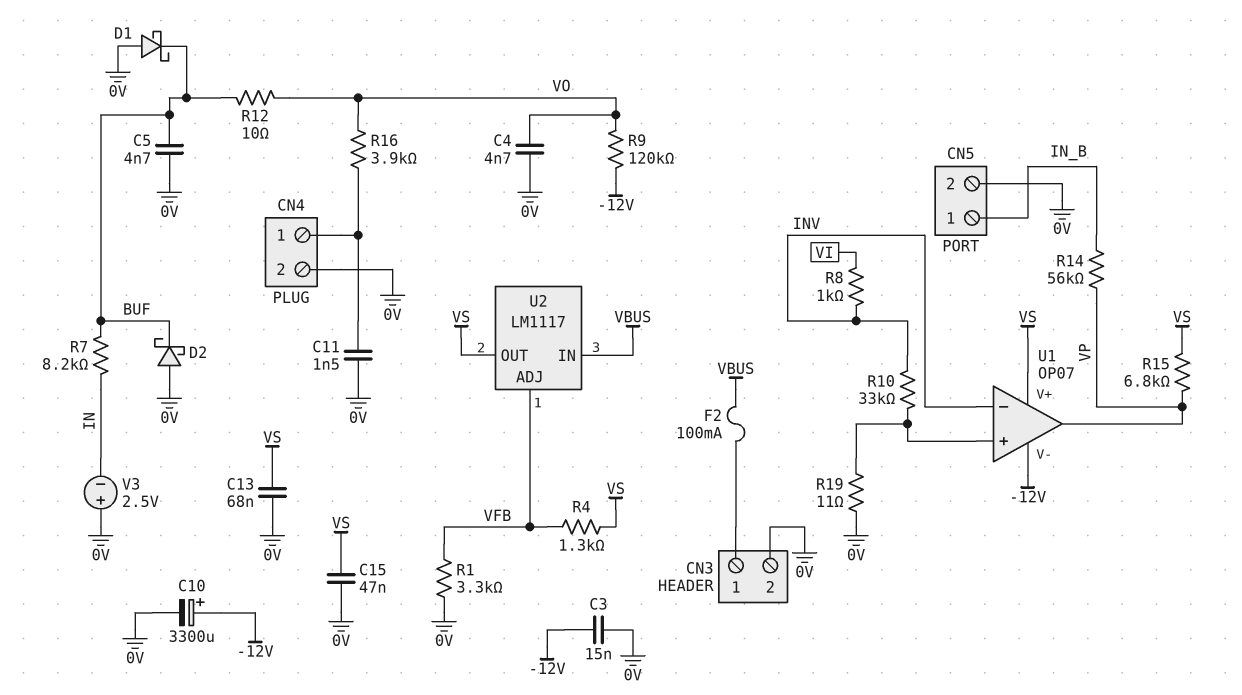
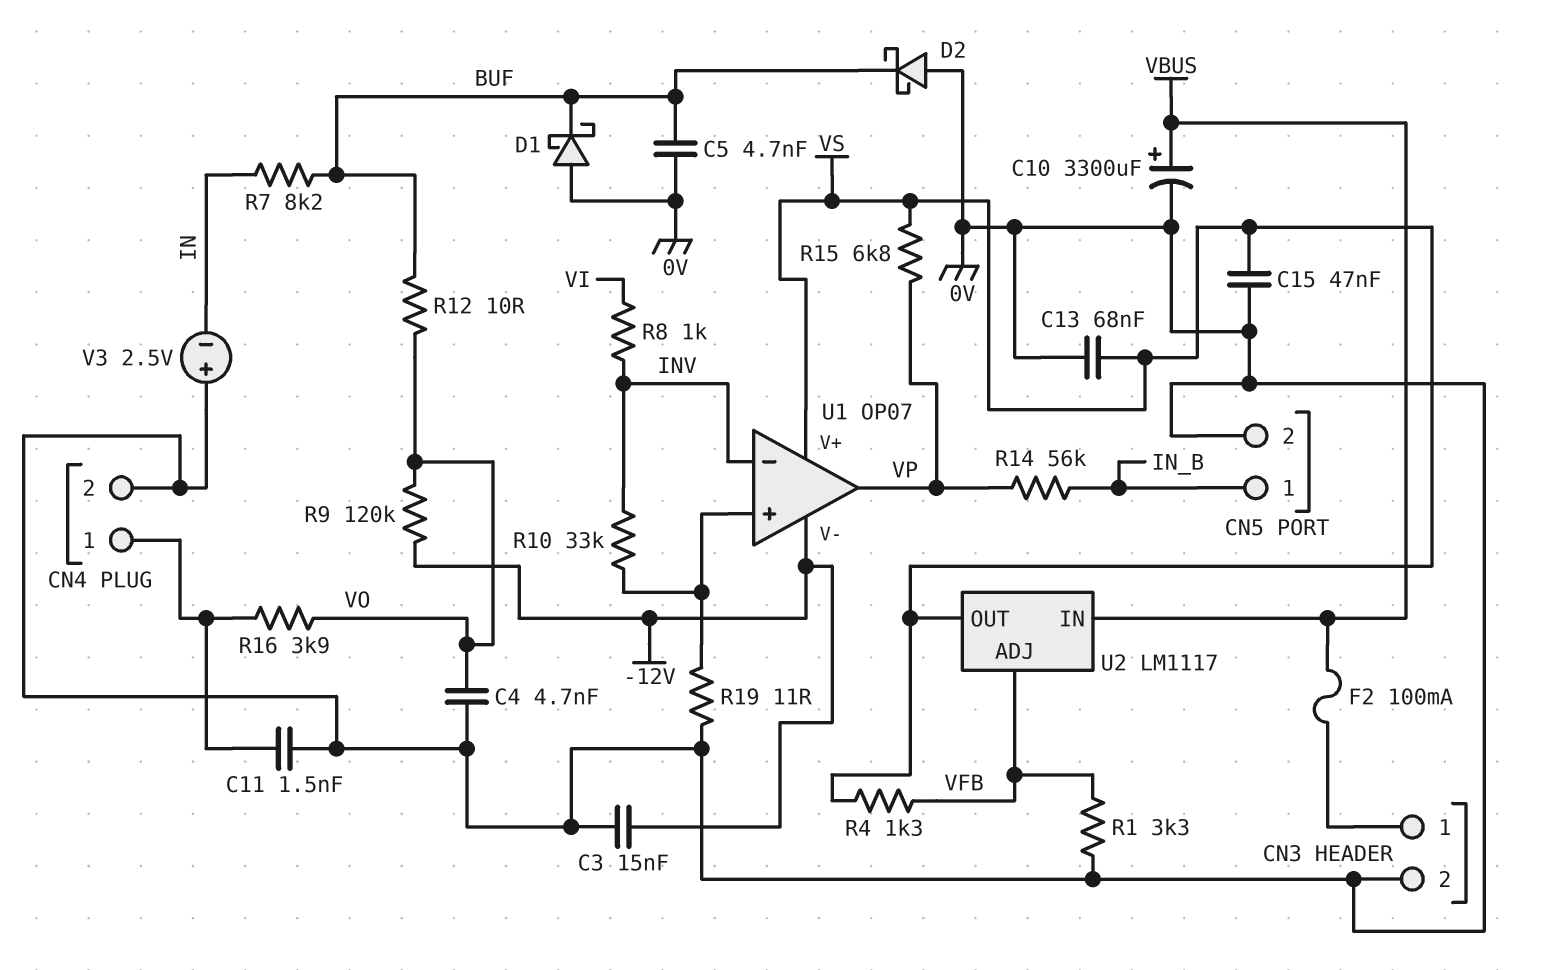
C10: 3300uF (plus -12V, minus 0V) -> 3300uF (plus VBUS, minus 0V)

